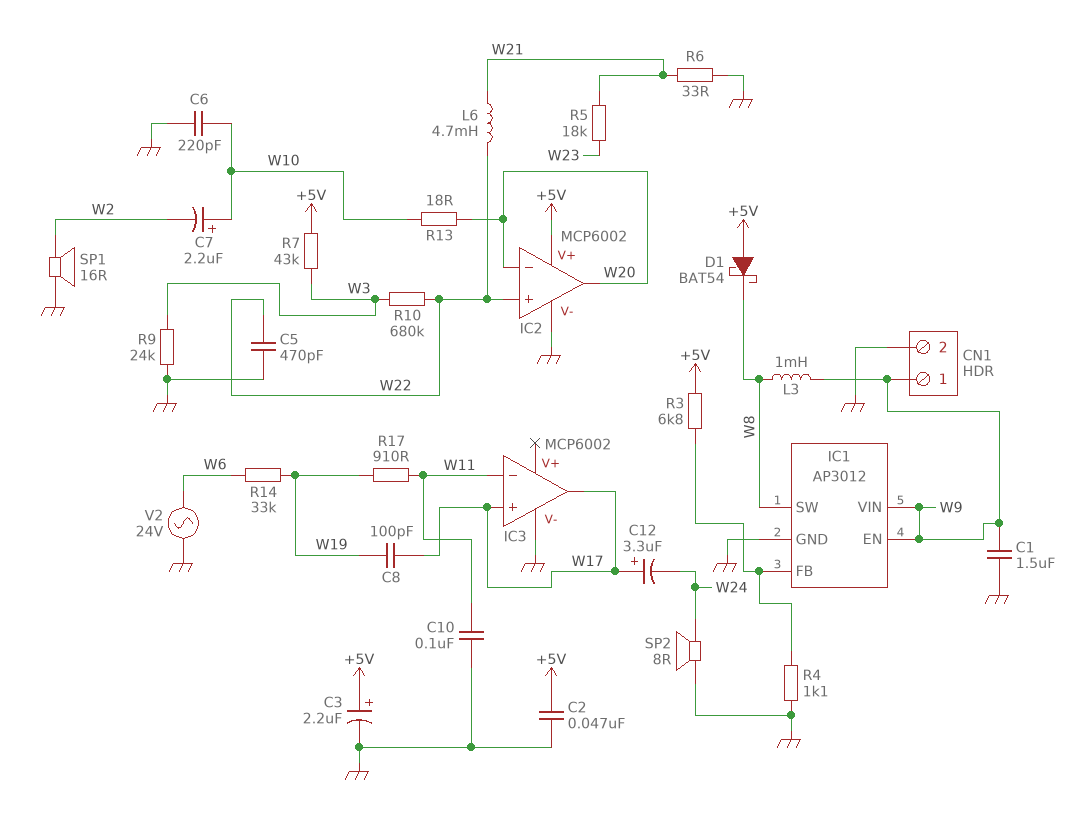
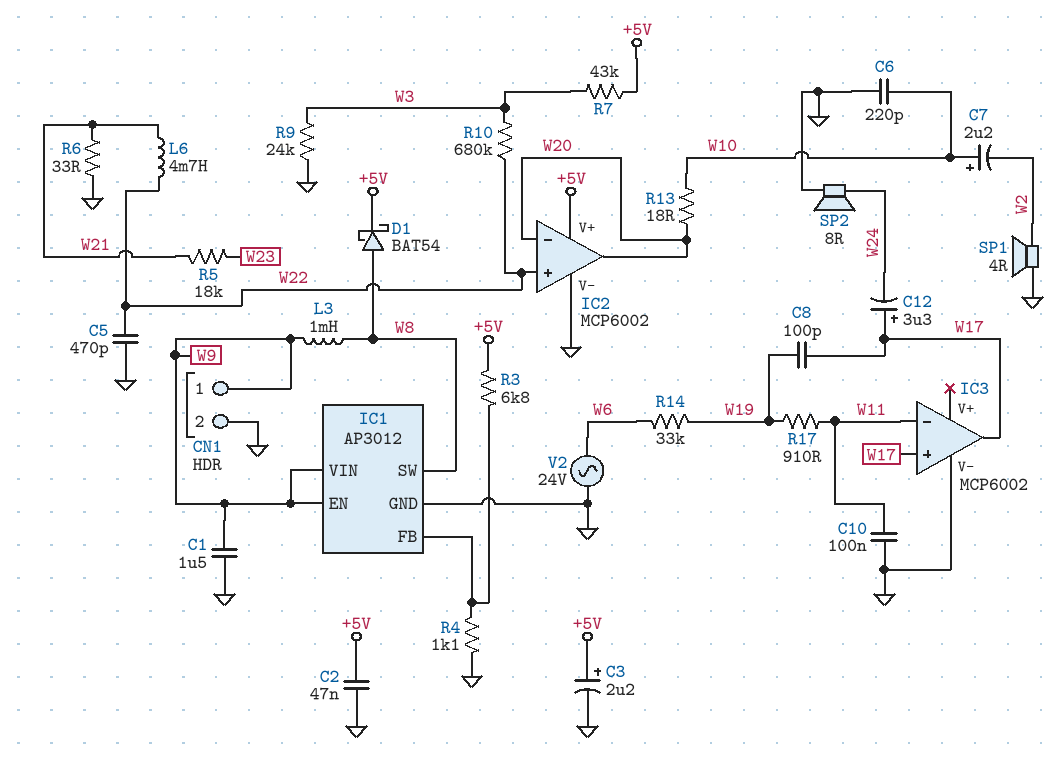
D1: schottky BAT54 (A +5V, K W8) -> schottky BAT54 (A W8, K +5V)
SP1: speaker 16R (GND, W2) -> speaker 4R (GND, W2)

